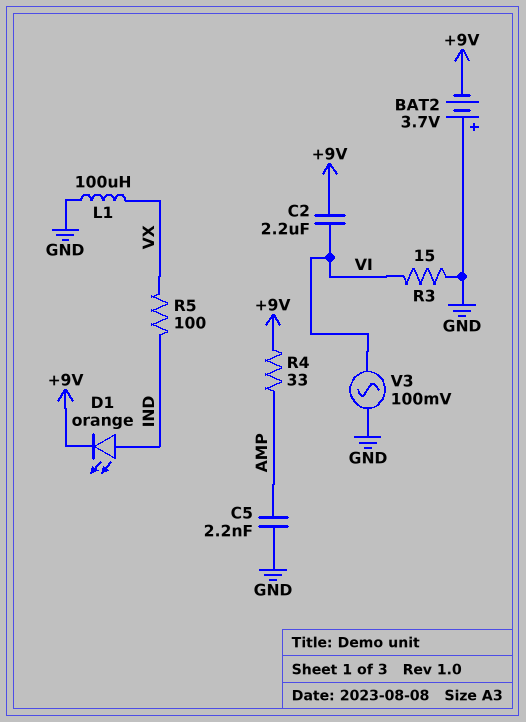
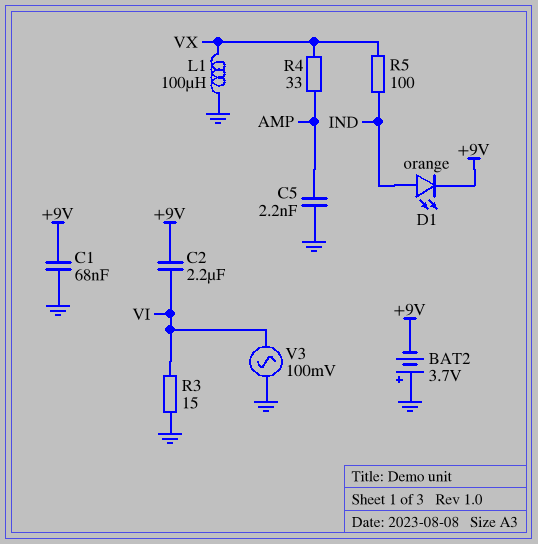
C1: none -> 68nF (+9V, GND)
R4: 33 (+9V, AMP) -> 33 (AMP, VX)

